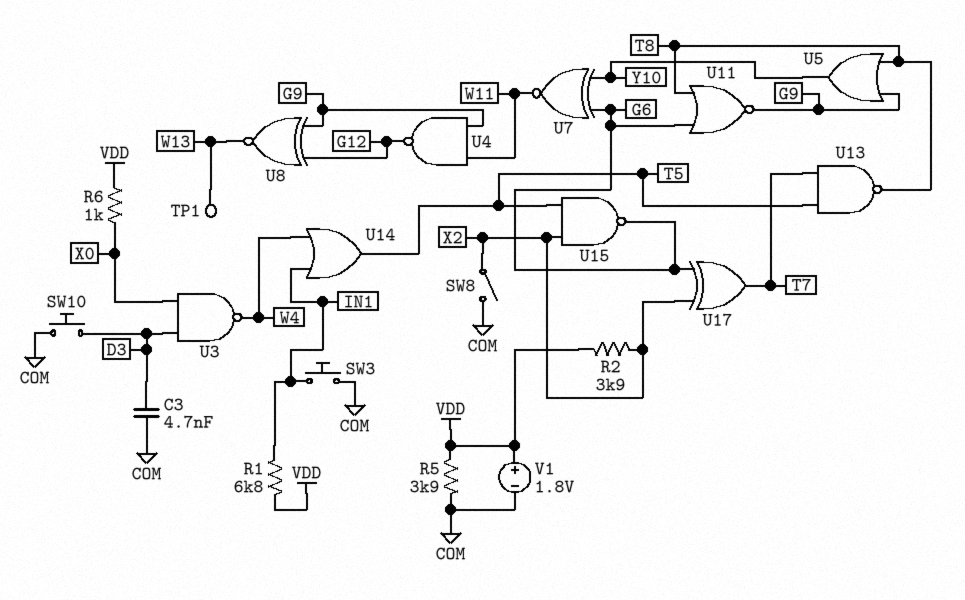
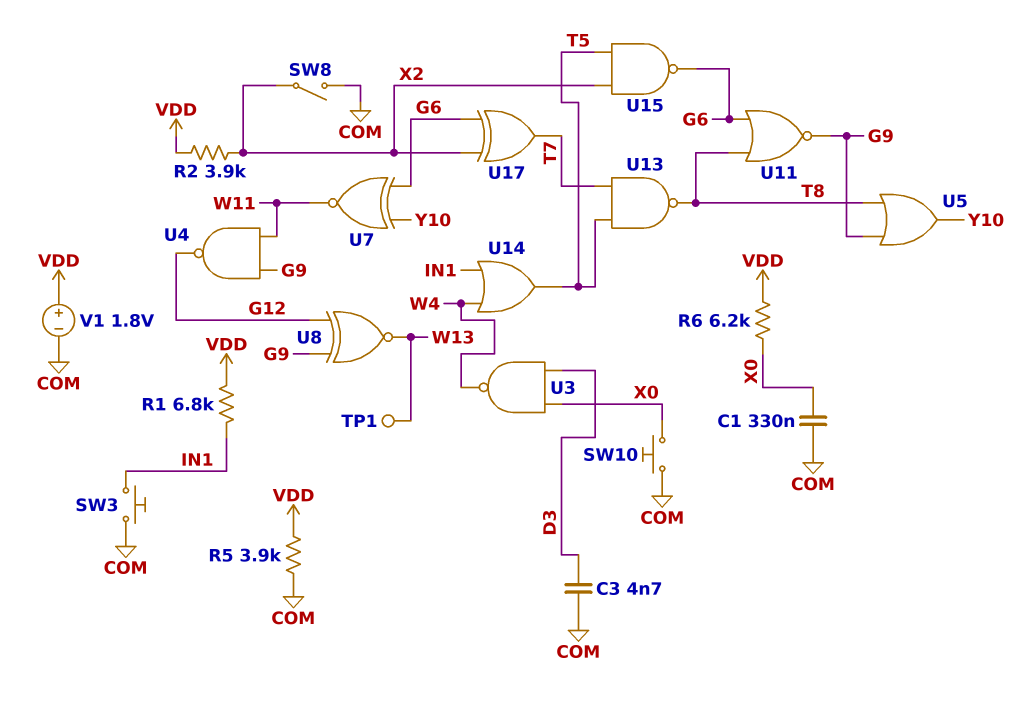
C1: none -> 330nF (COM, X0)
R6: 1k (VDD, X0) -> 6.2k (VDD, X0)
SW10: button (COM, D3) -> button (COM, X0)

